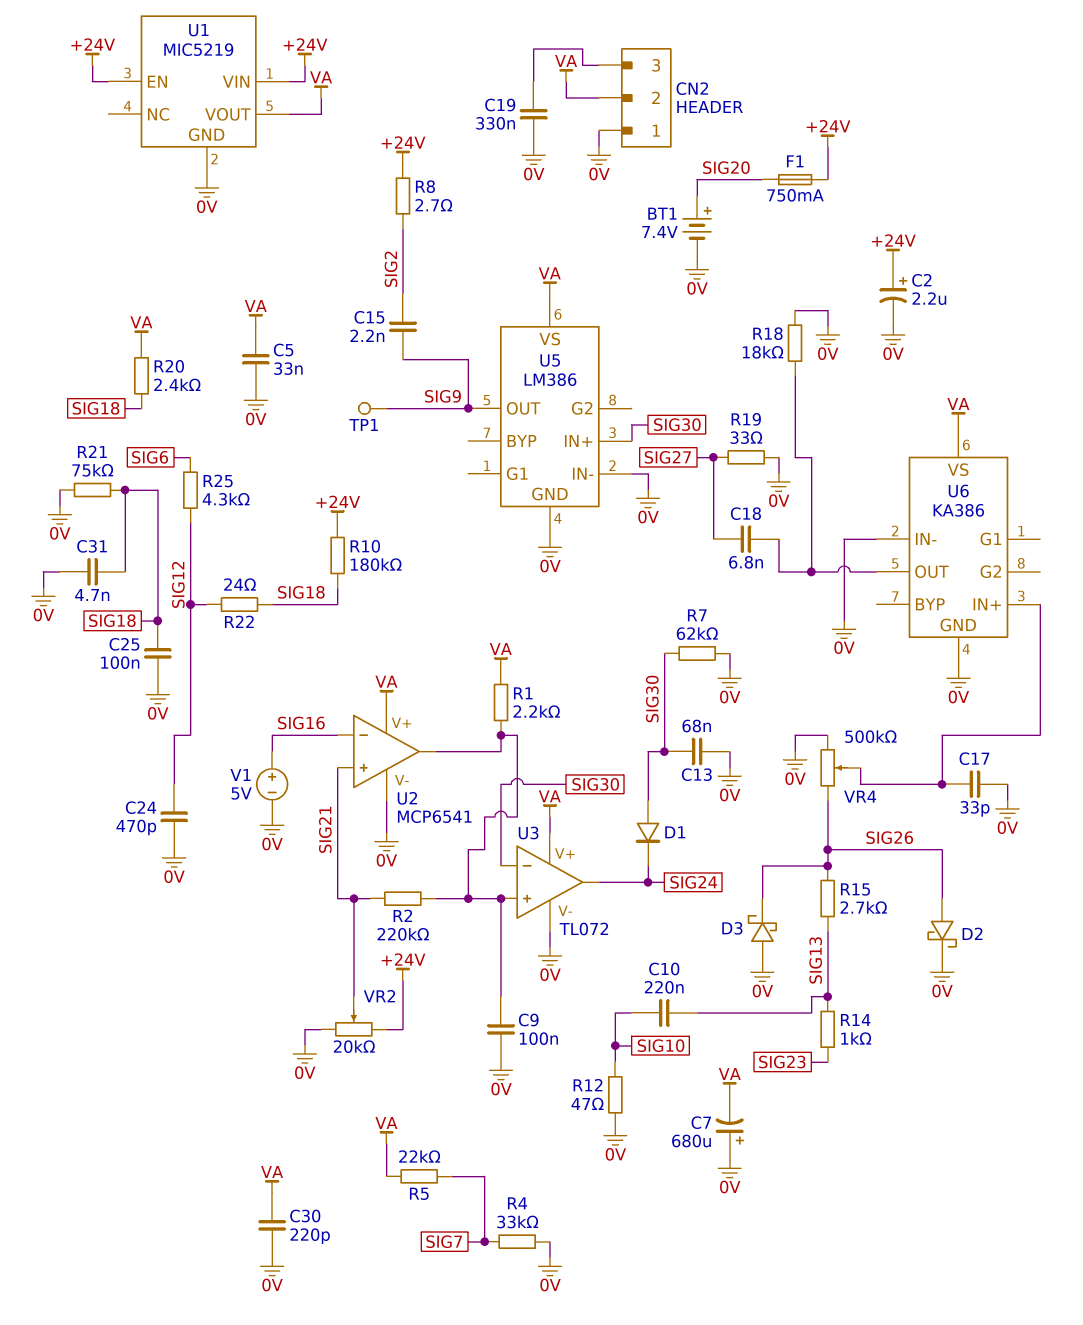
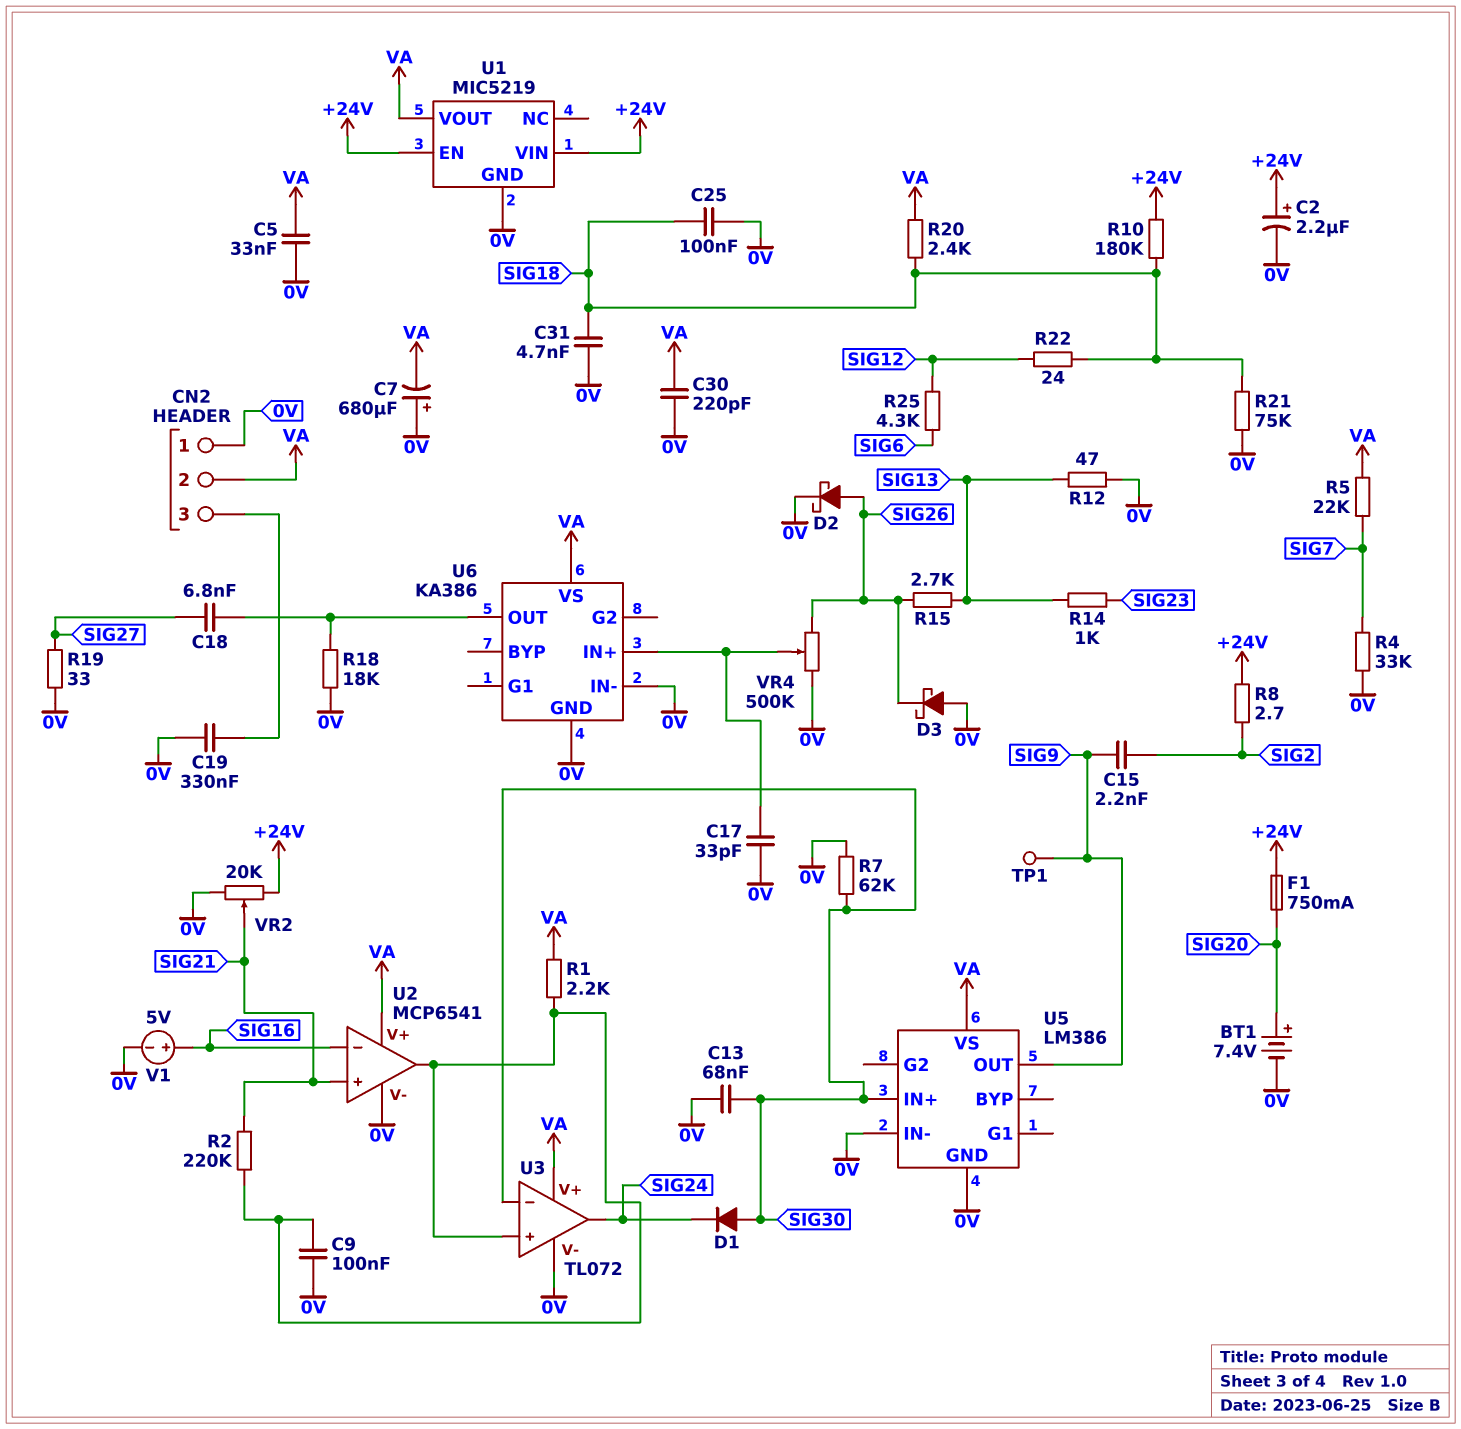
C10: 220nF (SIG10, SIG13) -> none
C24: 470pF (0V, SIG12) -> none
R12: 47 (0V, SIG10) -> 47 (0V, SIG13)

